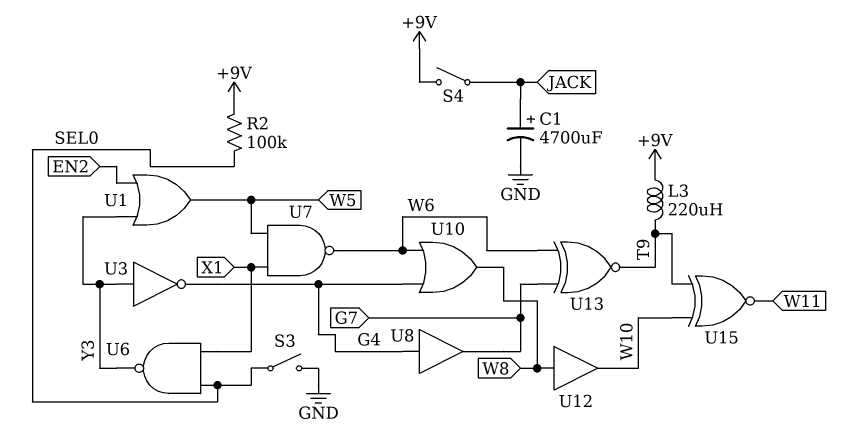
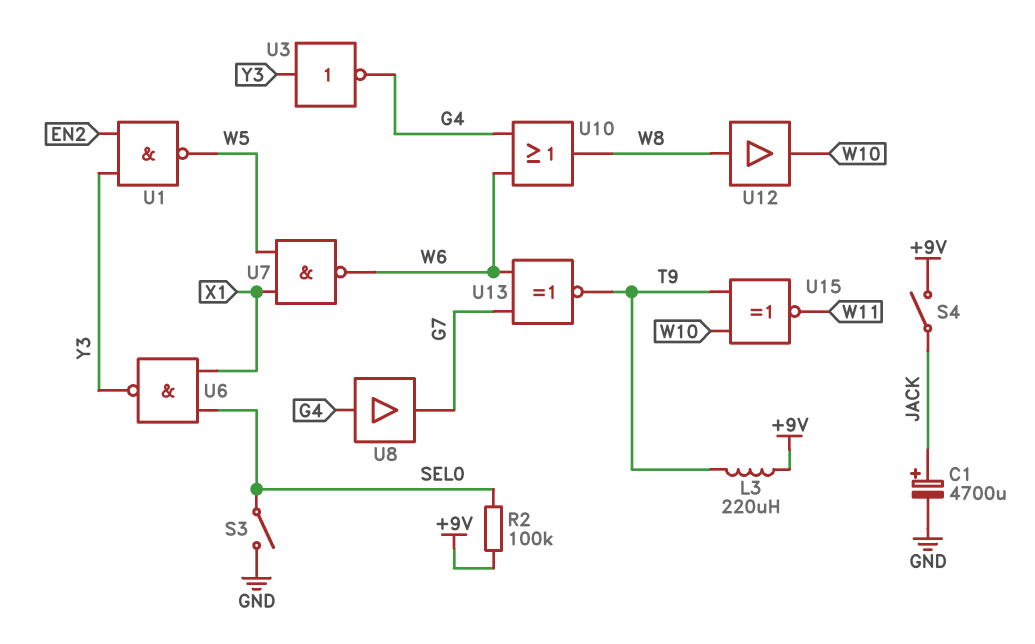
U1: OR (in EN2, in Y3, out W5) -> NAND (in EN2, in Y3, out W5)

